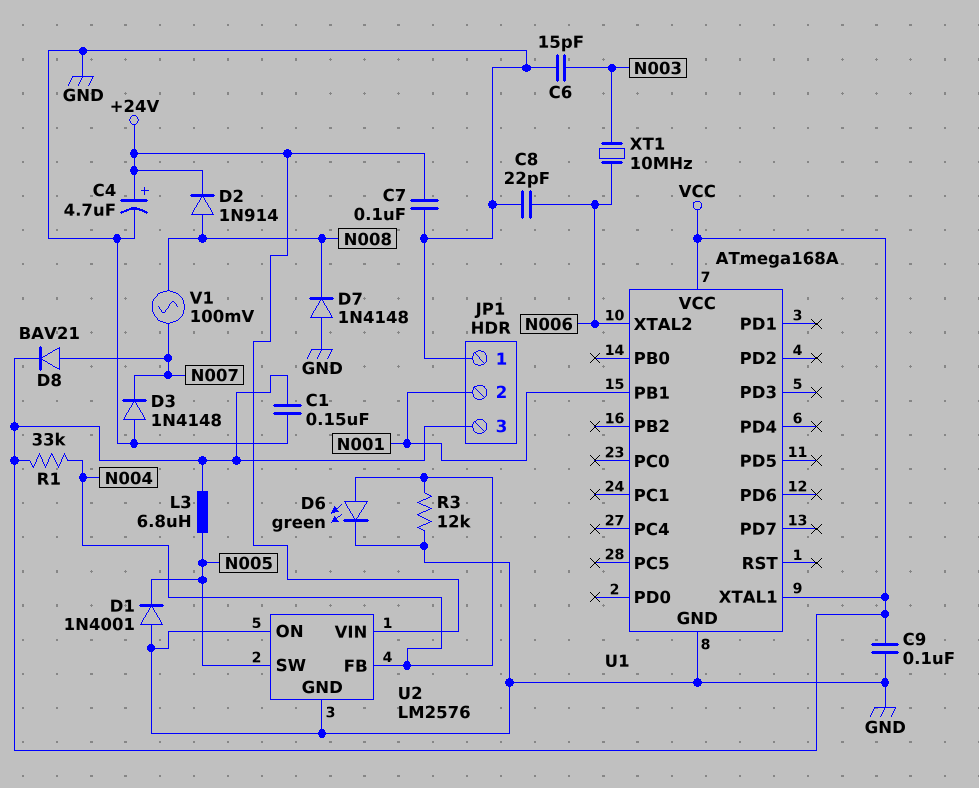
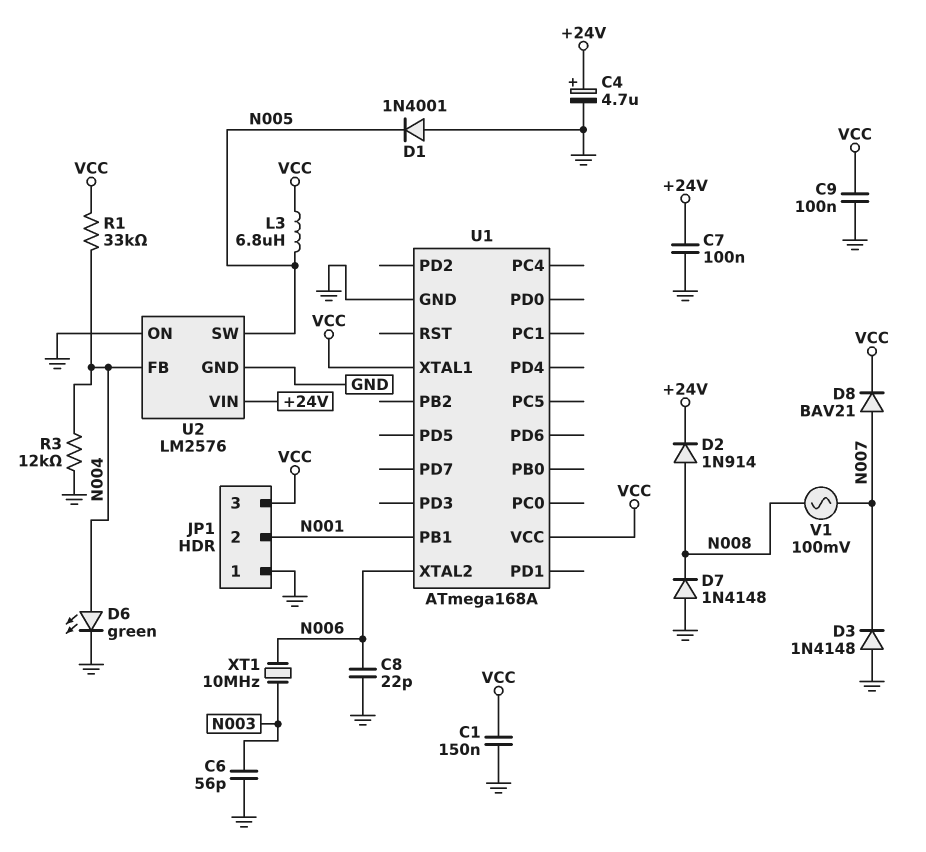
C6: 15pF (GND, N003) -> 56pF (GND, N003)

